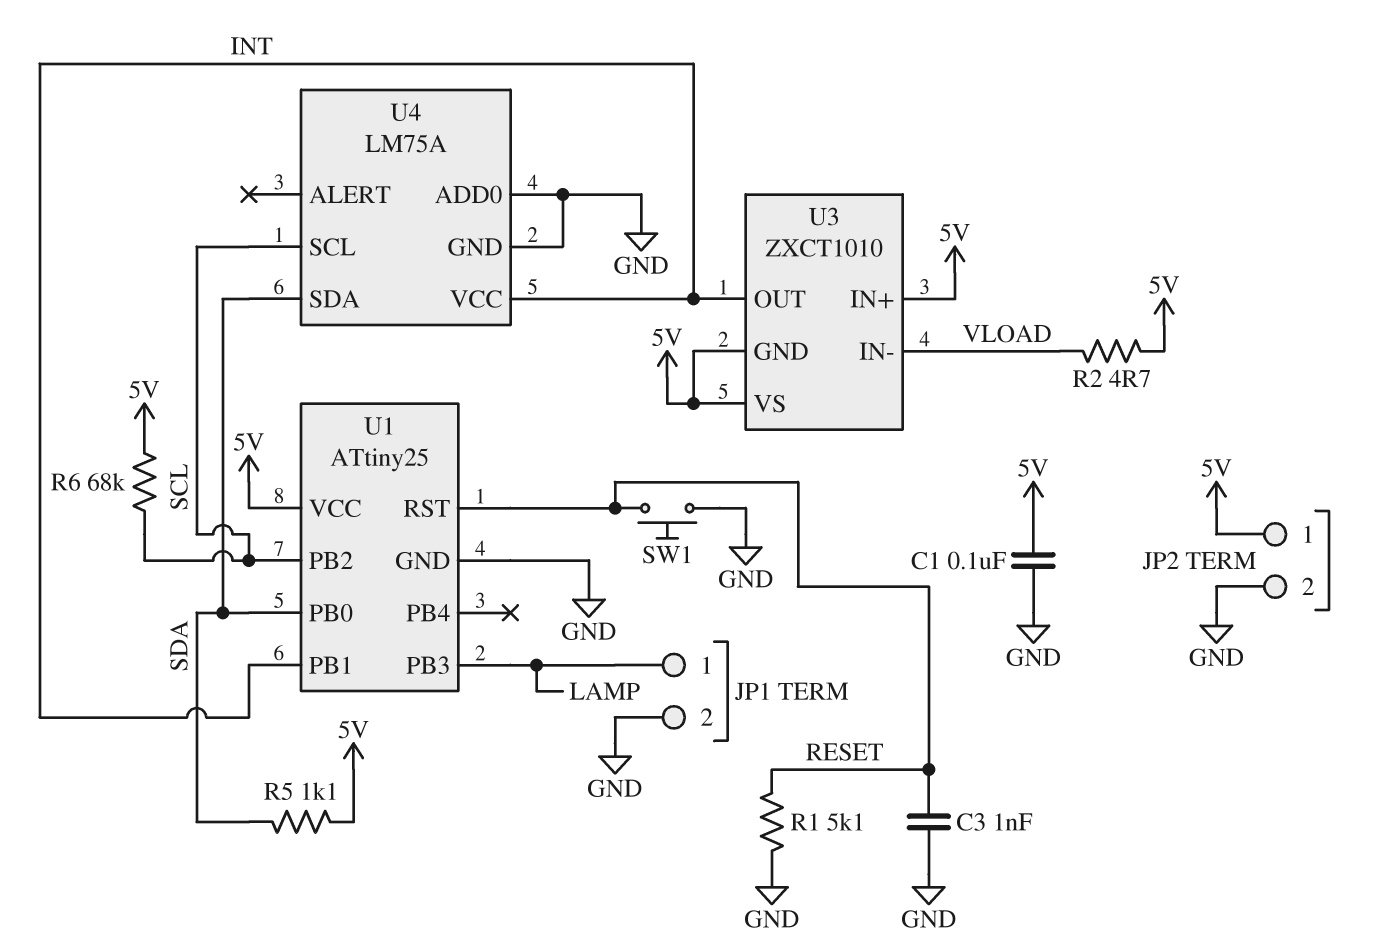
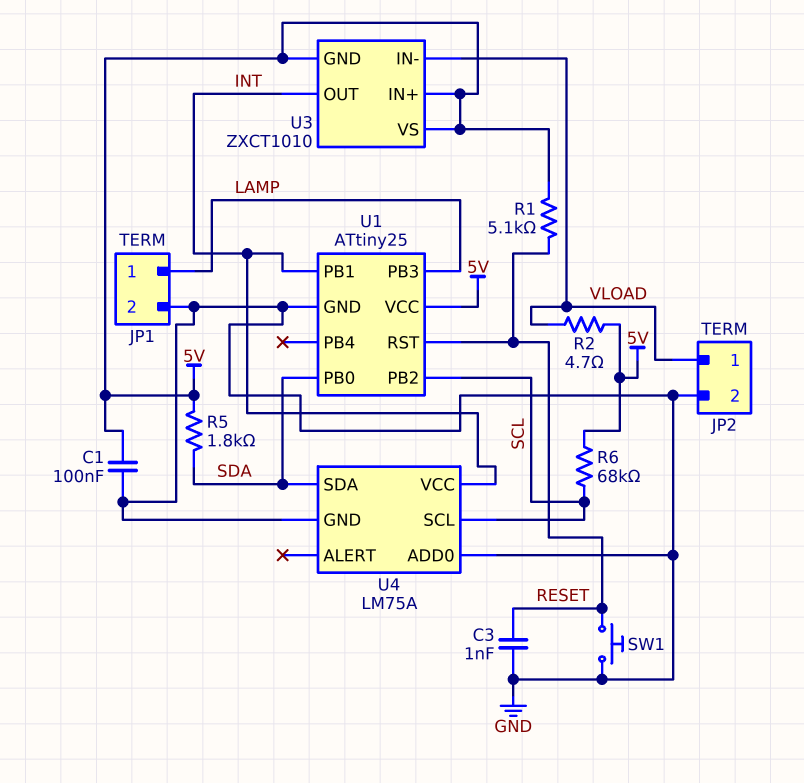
JP2 pin 1: 5V -> VLOAD
R1: 5.1k (GND, RESET) -> 5.1k (5V, RESET)
R5: 1.1k (5V, SDA) -> 1.8k (5V, SDA)

